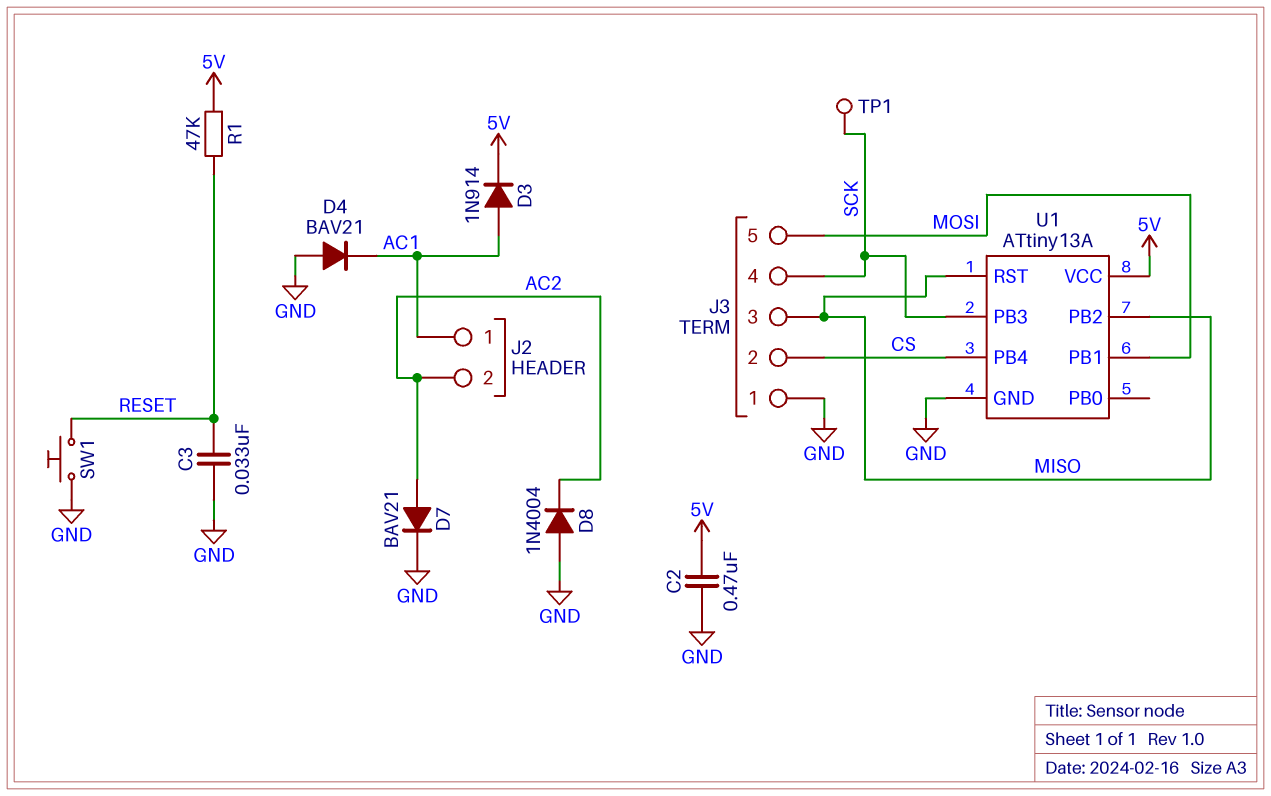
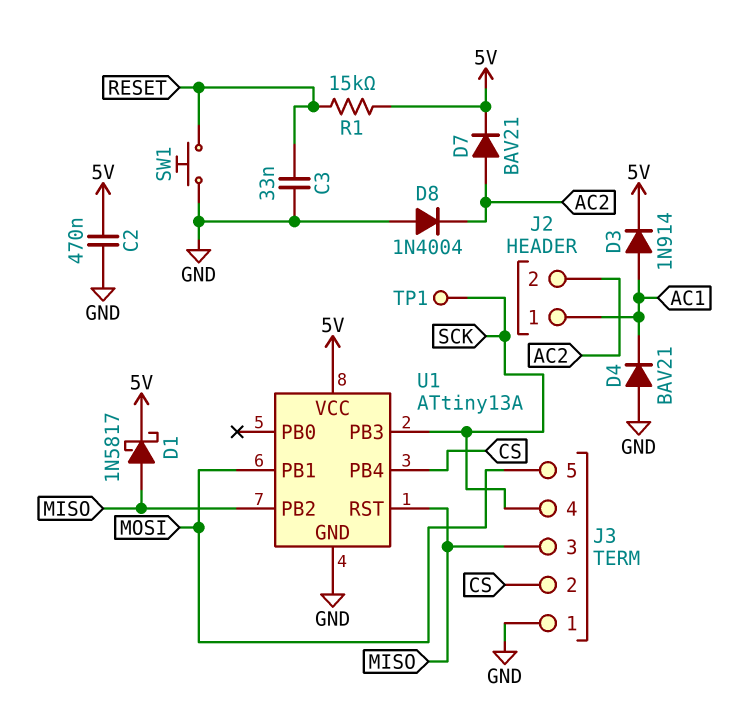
D1: none -> schottky 1N5817 (A MISO, K 5V)
D7: diode BAV21 (A AC2, K GND) -> diode BAV21 (A AC2, K 5V)
R1: 47k (5V, RESET) -> 15k (5V, RESET)

